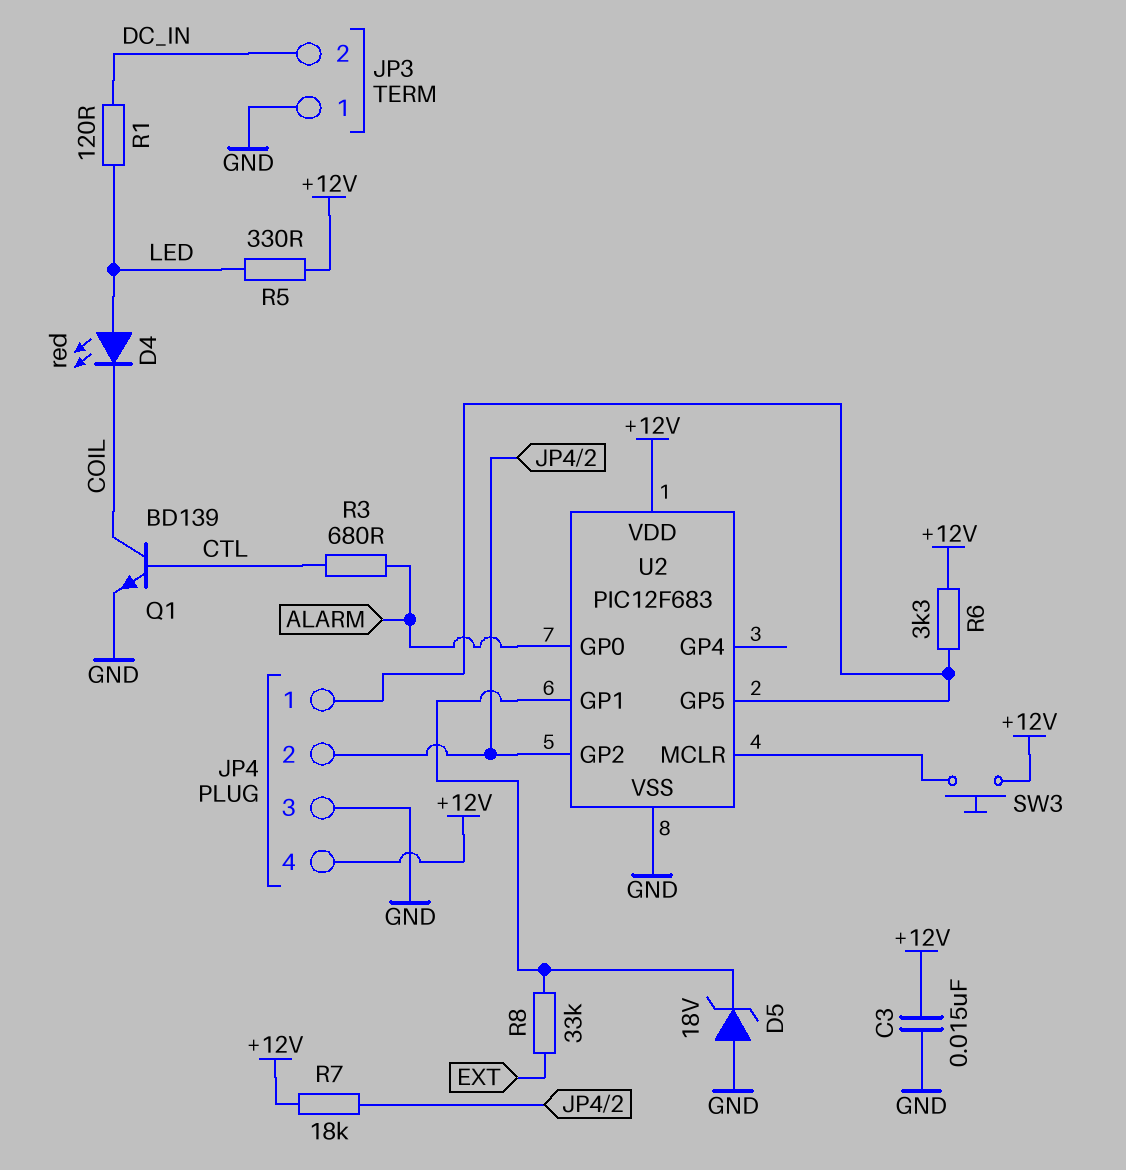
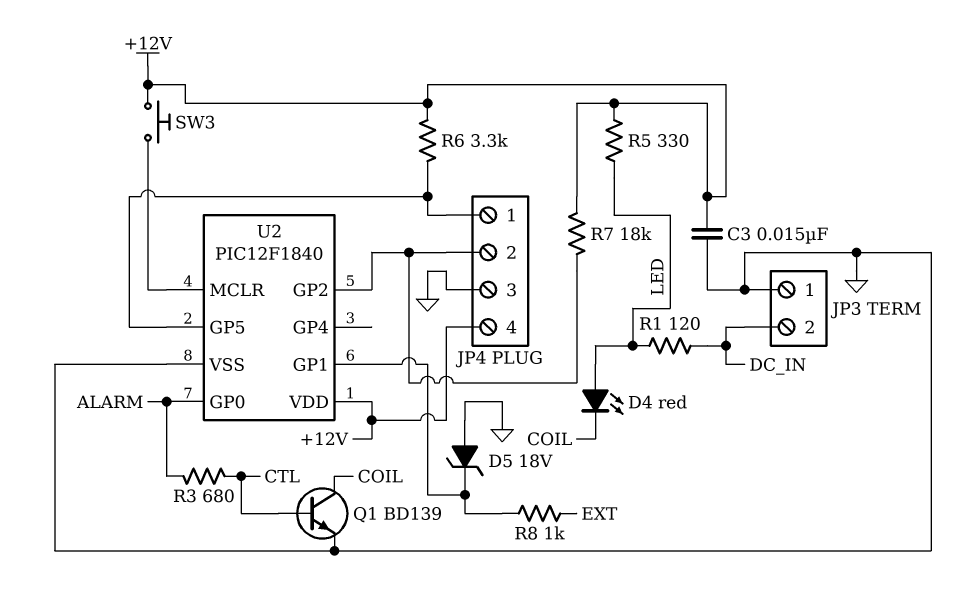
R8: 33k (EXT, U2/GP1) -> 1k (EXT, U2/GP1)
U2: PIC12F683 -> PIC12F1840

